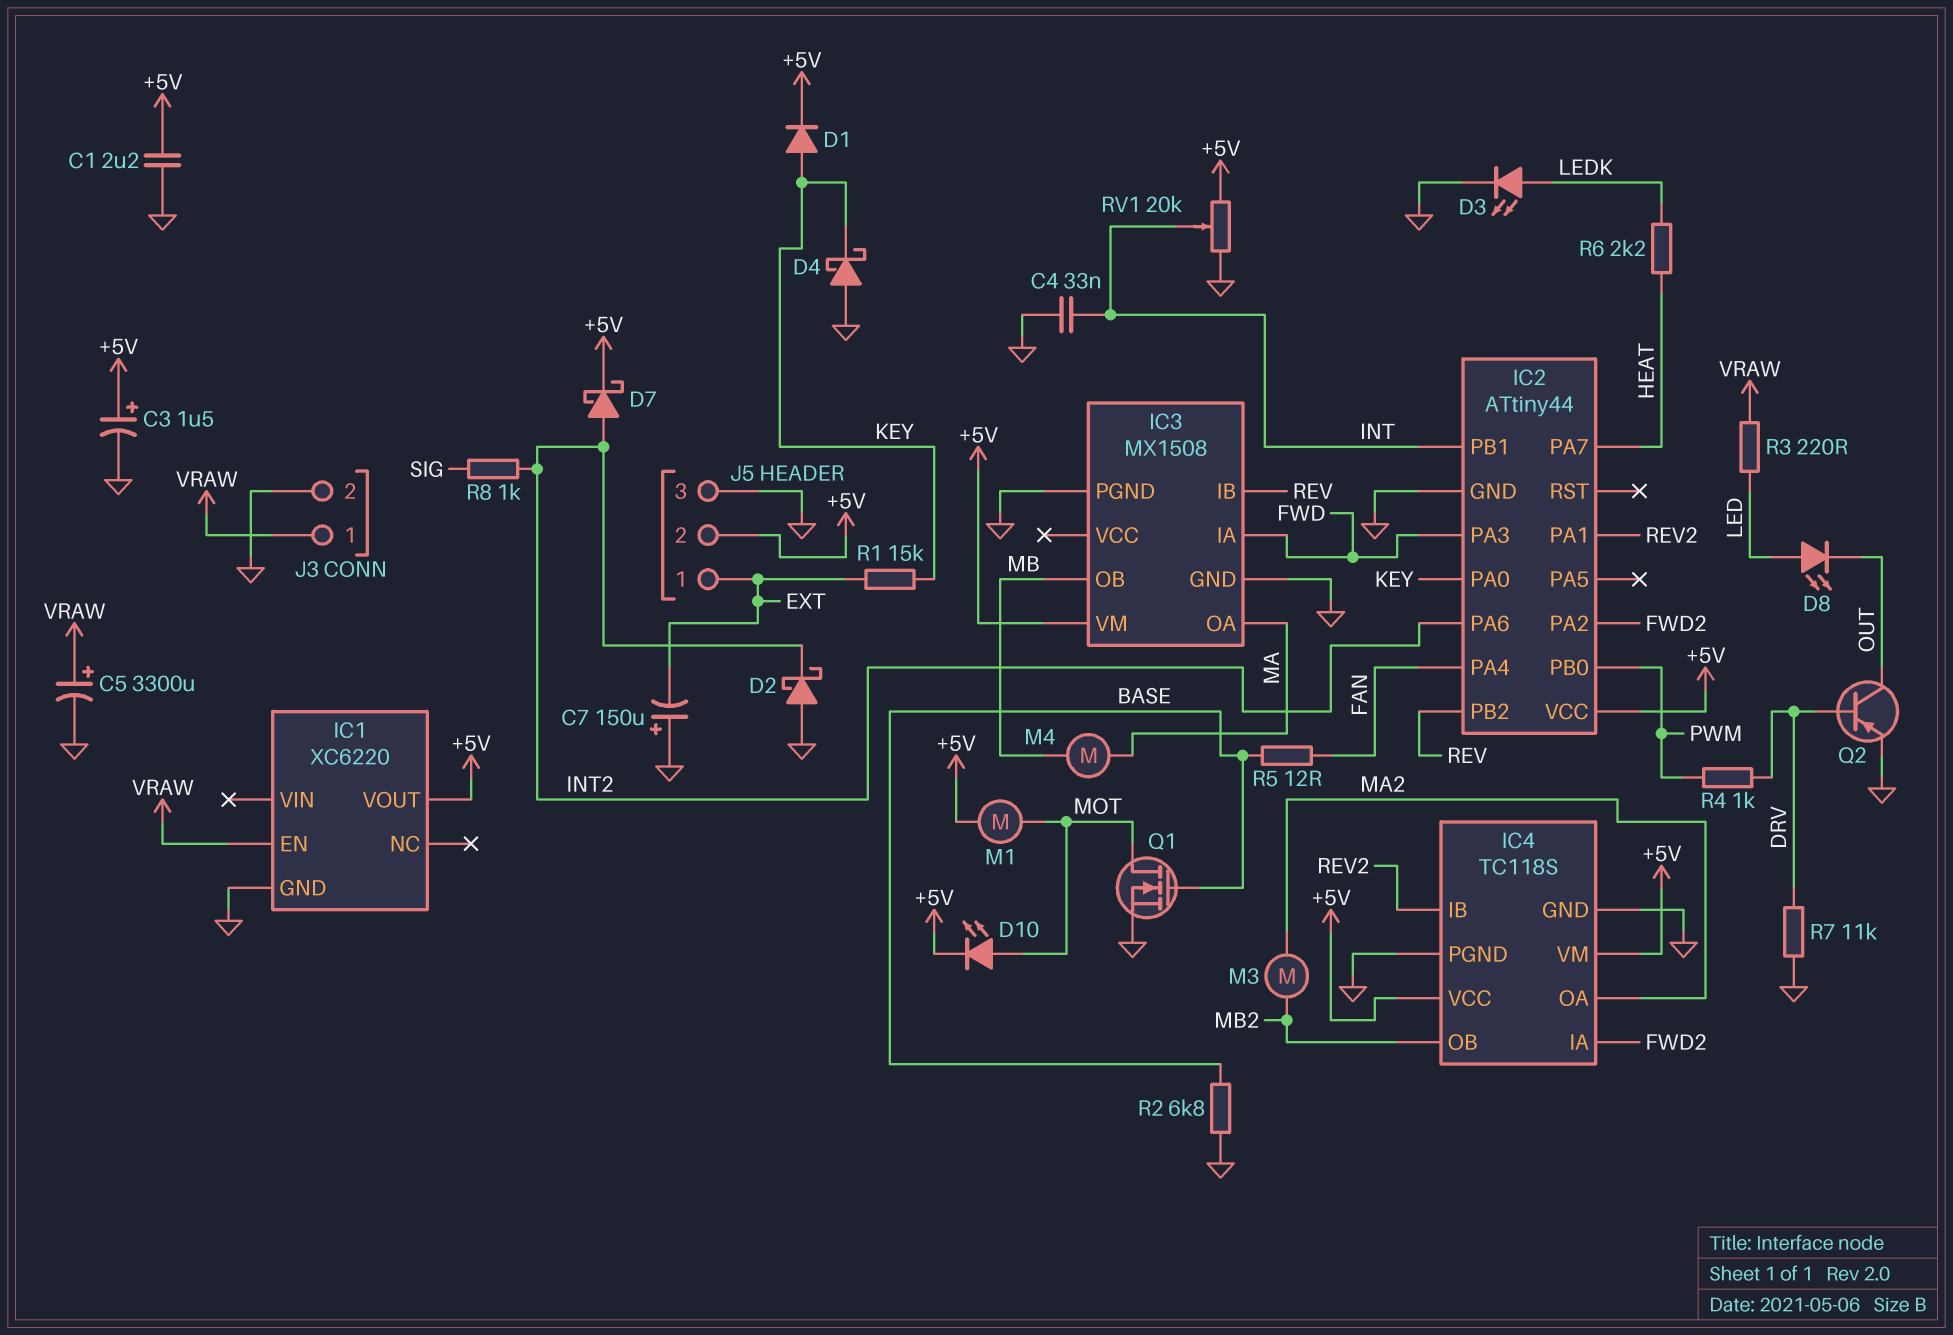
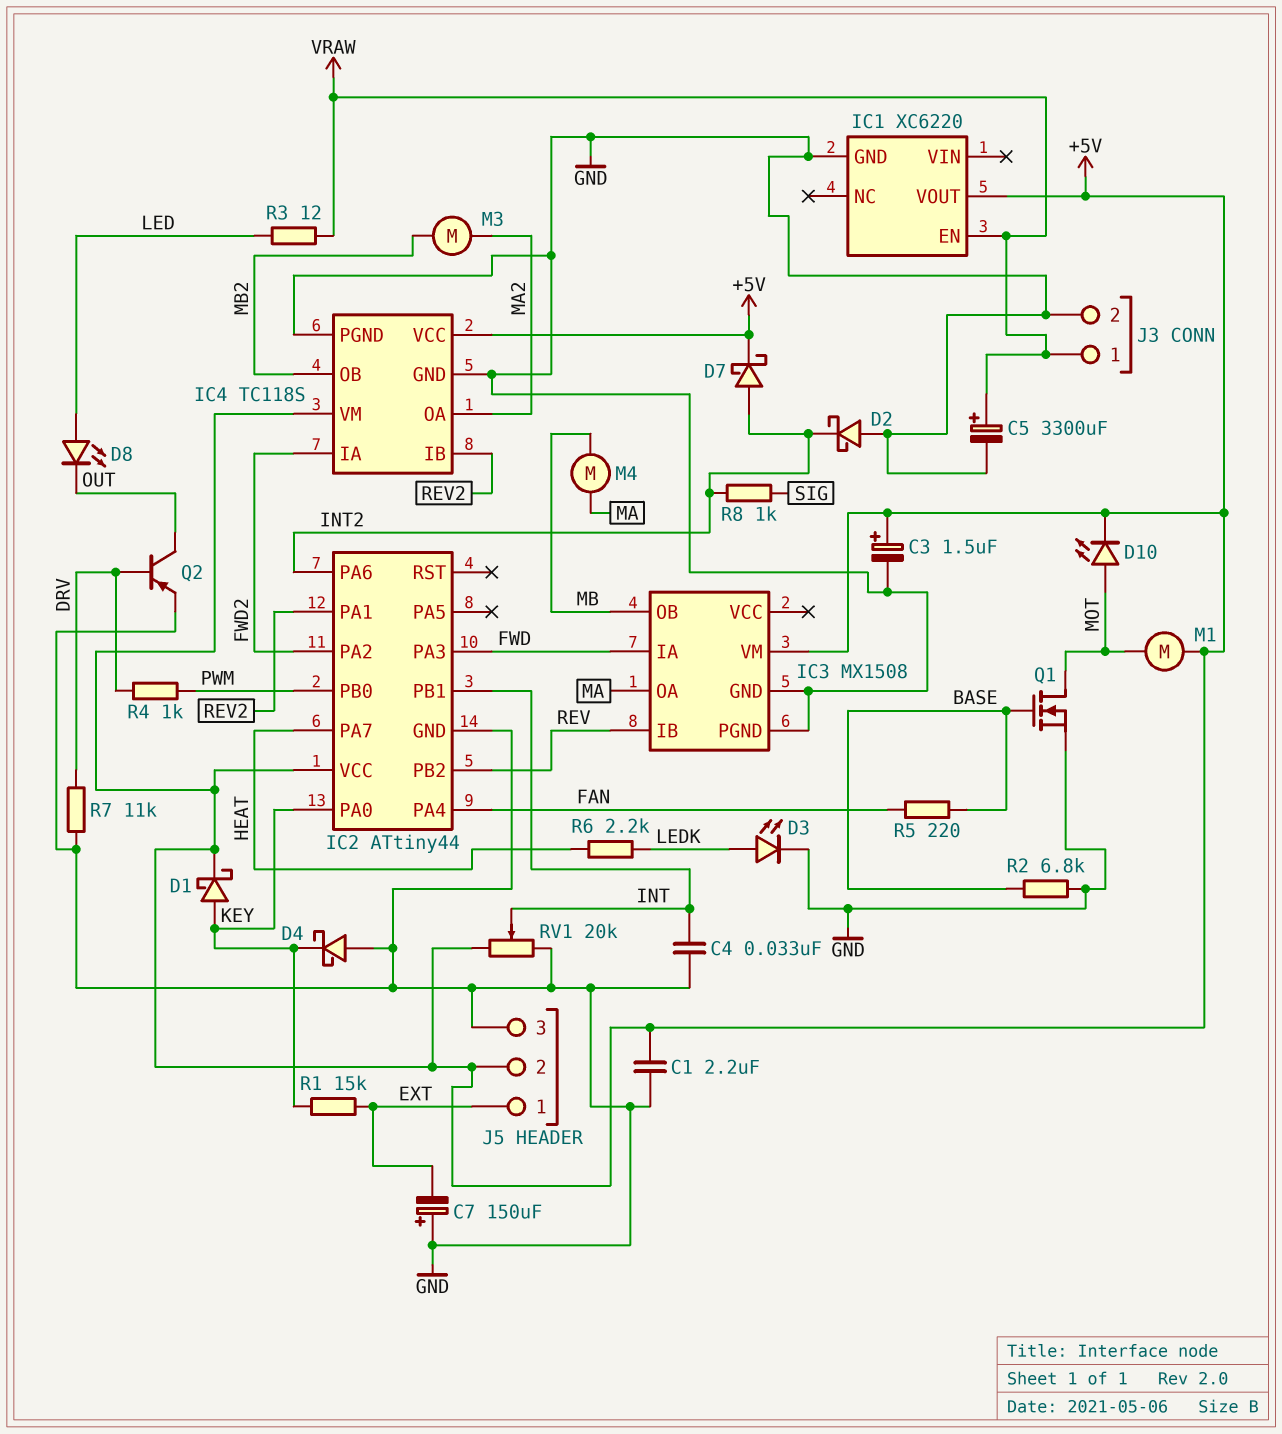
D1: diode (A KEY, K +5V) -> schottky (A KEY, K +5V)
R3: 220 (LED, VRAW) -> 12 (LED, VRAW)
R5: 12 (BASE, FAN) -> 220 (BASE, FAN)

